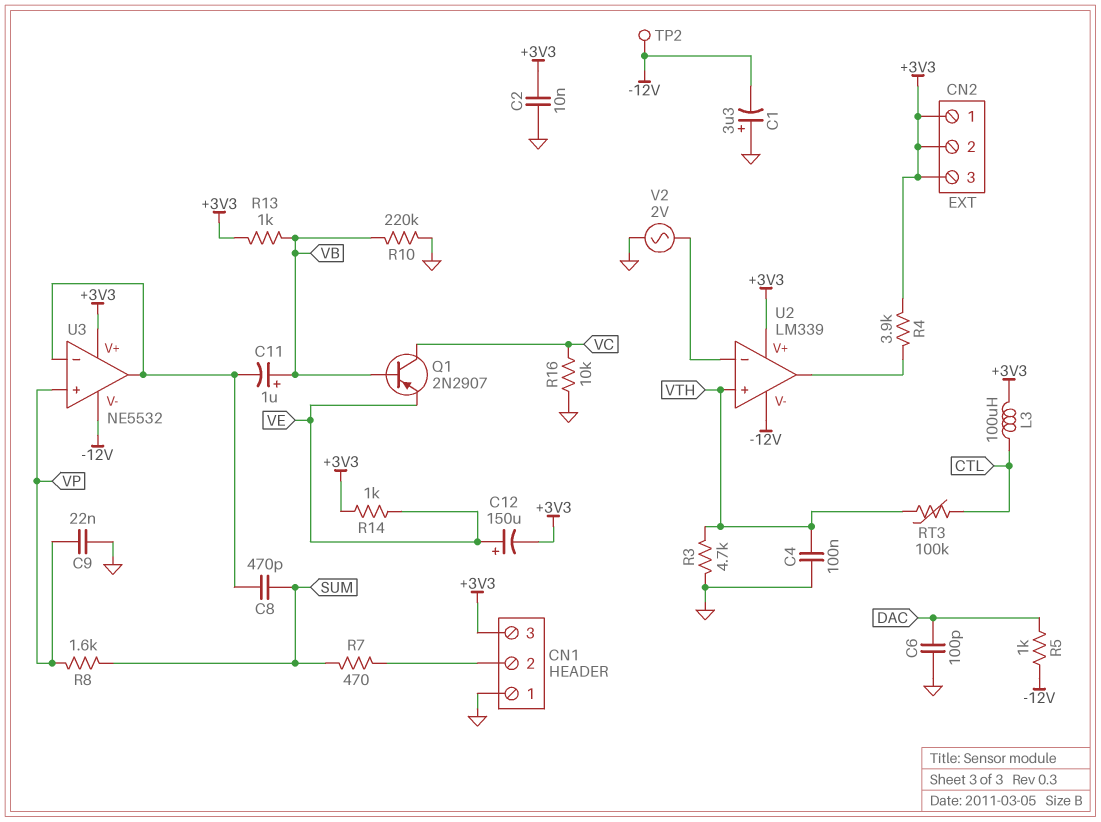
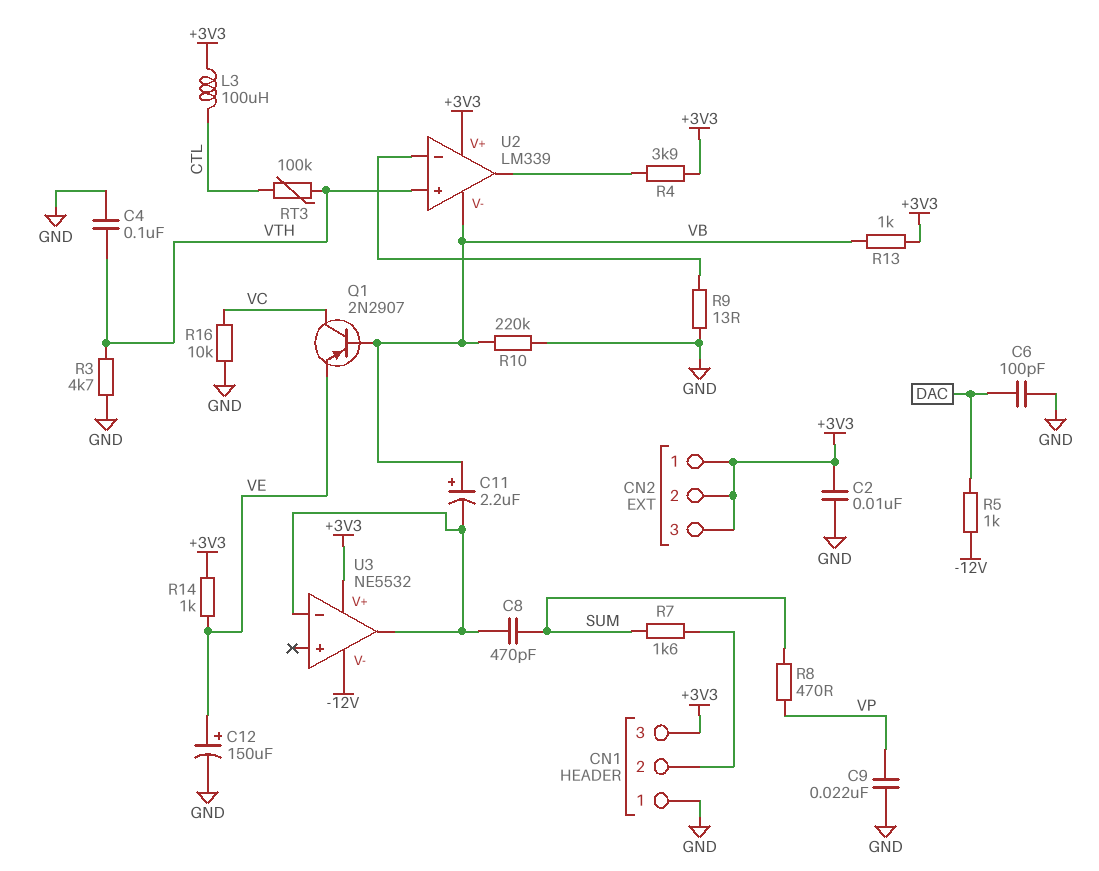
C1: 3.3uF (plus GND, minus -12V) -> none
C11: 1uF (plus VB, minus U3/in-) -> 2.2uF (plus VB, minus U3/in-)
C12: 150uF (plus VE, minus +3V3) -> 150uF (plus VE, minus GND)
R7: 470 (CN1/2, SUM) -> 1.6k (CN1/2, SUM)
R8: 1.6k (SUM, VP) -> 470 (SUM, VP)
R9: none -> 13 (GND, U2/in-)
TP2: test point (-12V) -> none
U2 pin V-: -12V -> VB
U3 pin in+: VP -> none
V2: AC 2V (GND, U2/in-) -> none

